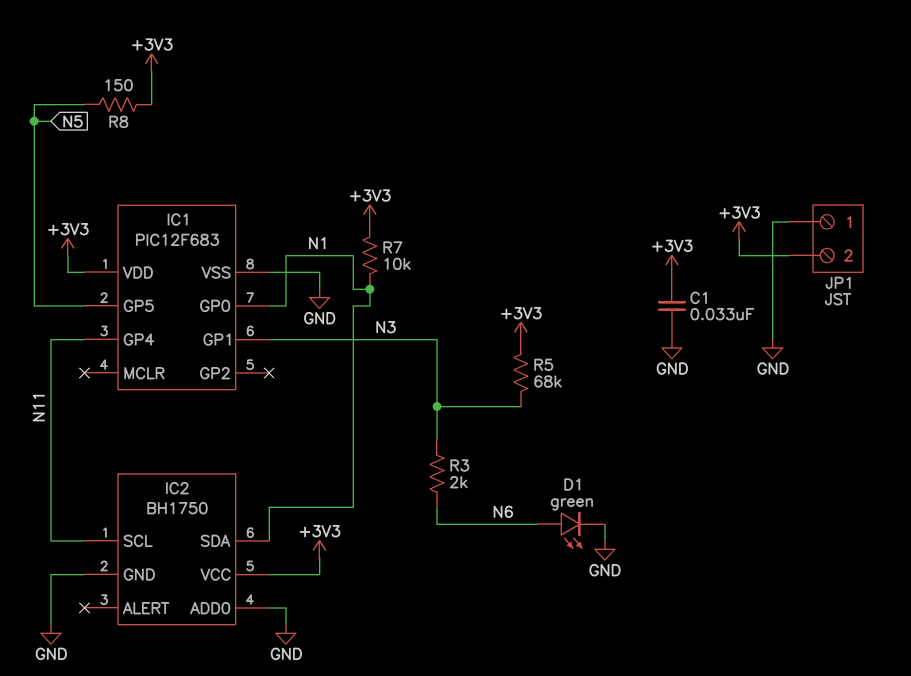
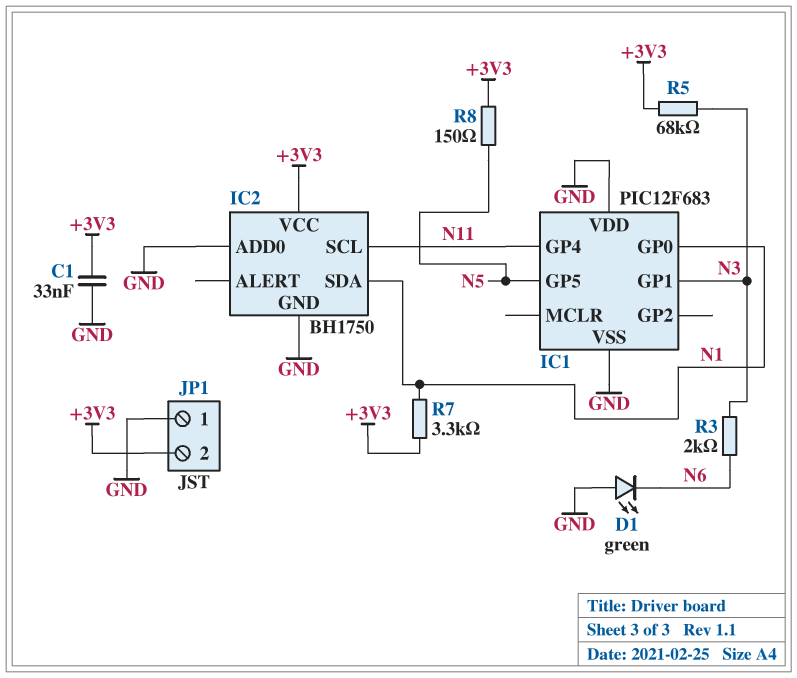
D1: LED green (A N6, K GND) -> LED green (A GND, K N6)
IC1 pin VDD: +3V3 -> GND
R7: 10k (+3V3, N1) -> 3.3k (+3V3, N1)

